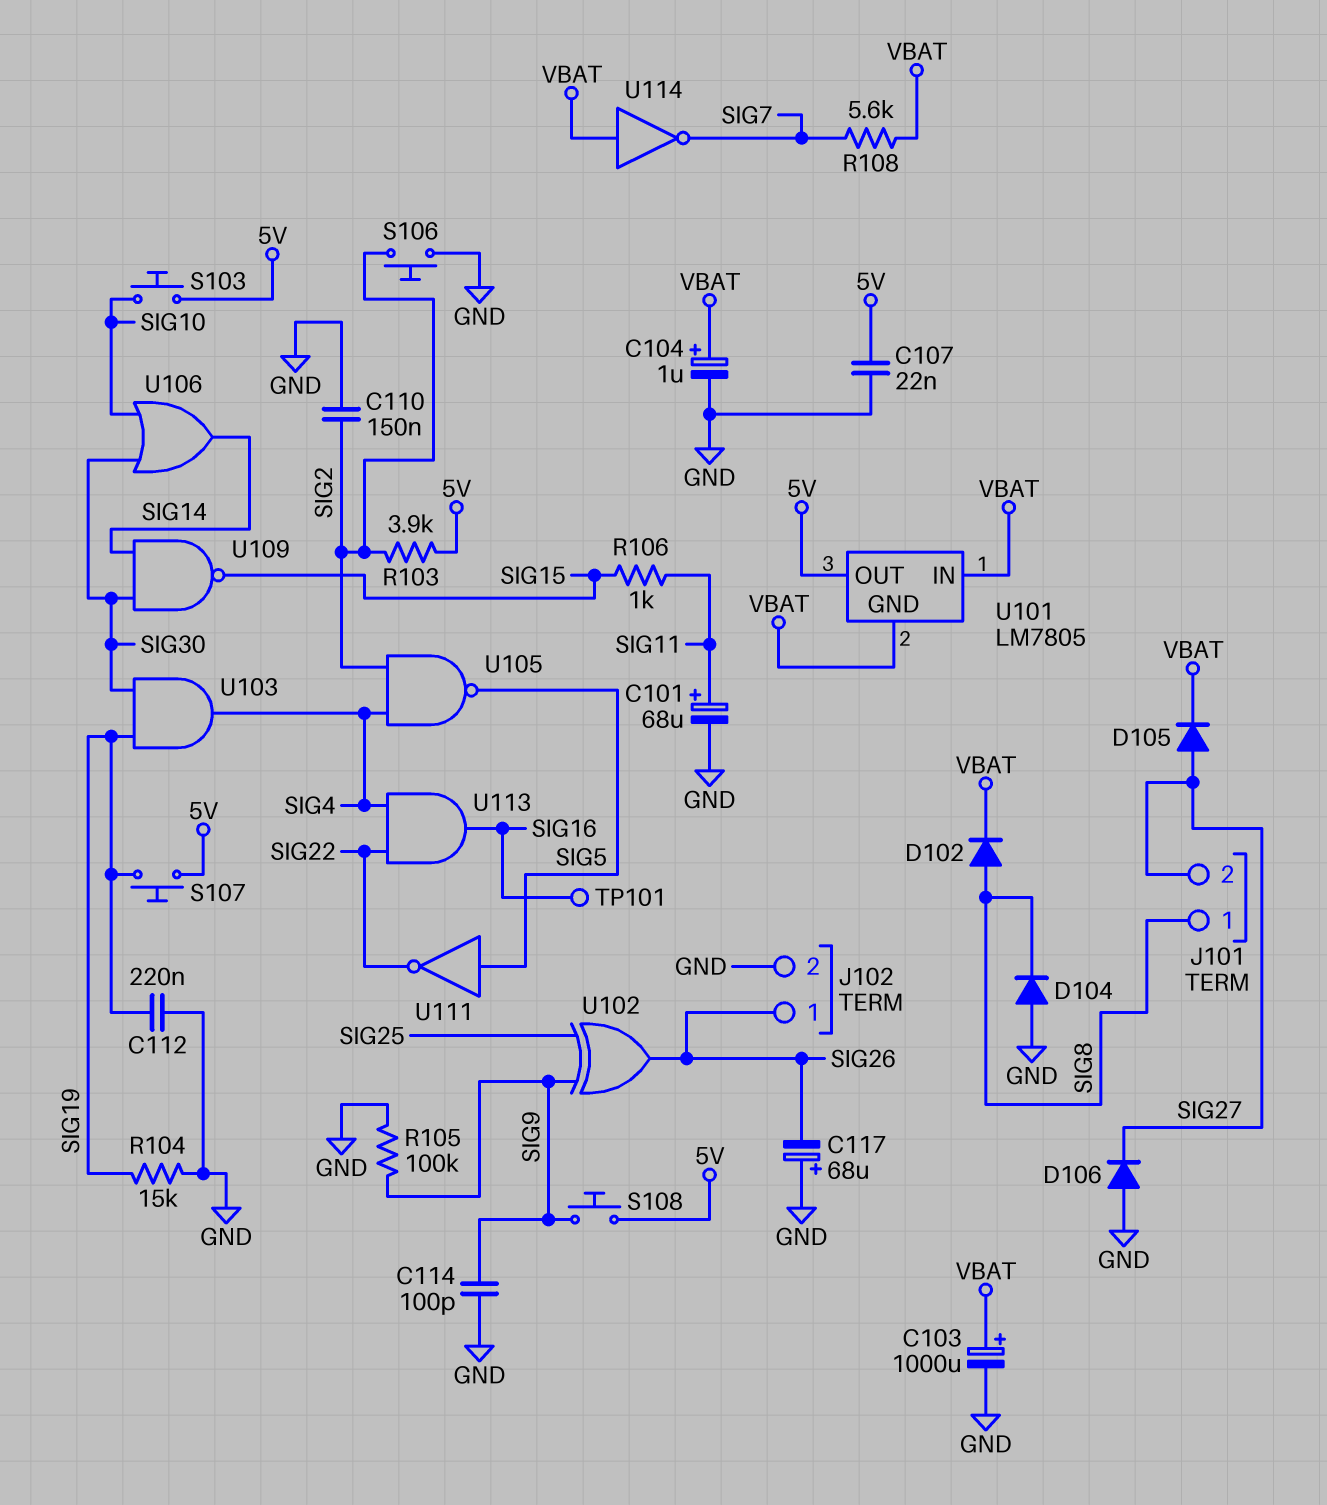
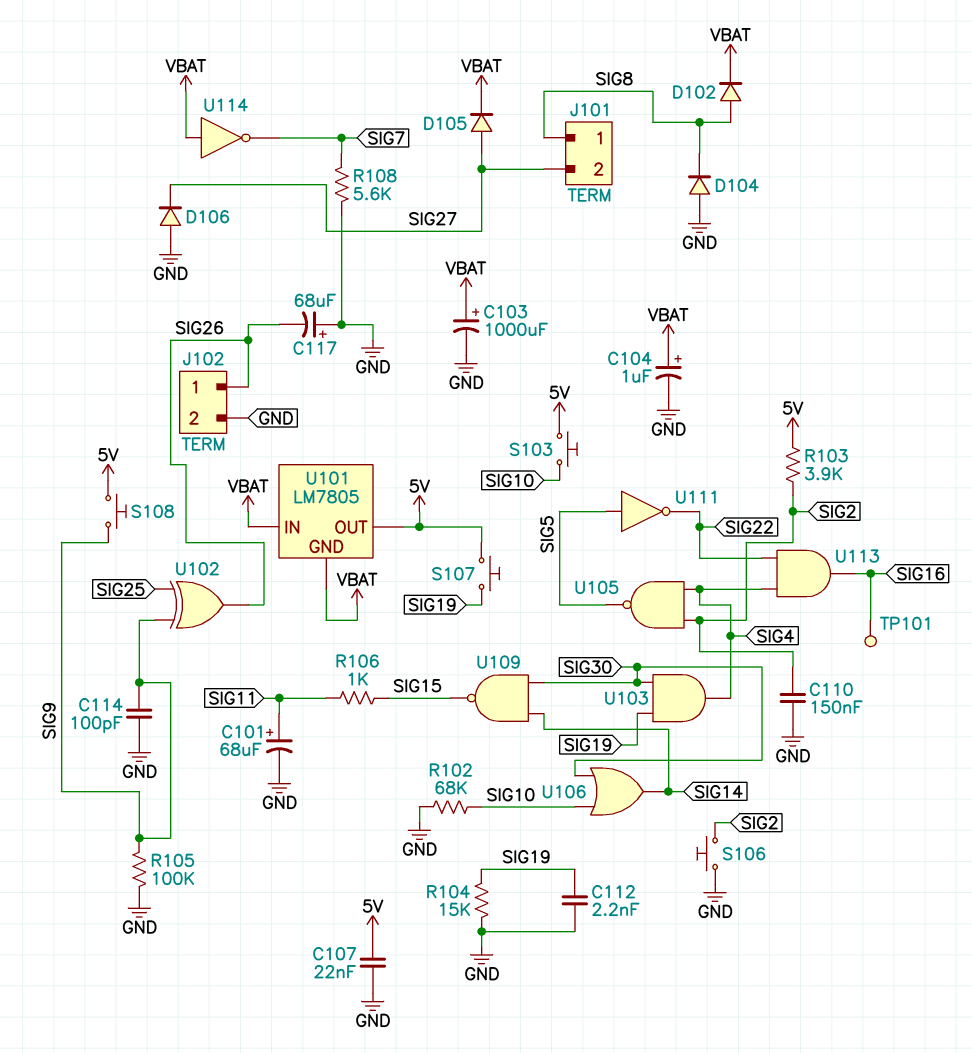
C112: 220nF (GND, SIG19) -> 2.2nF (GND, SIG19)
R102: none -> 68k (GND, SIG10)
R108: 5.6k (SIG7, VBAT) -> 5.6k (GND, SIG7)

